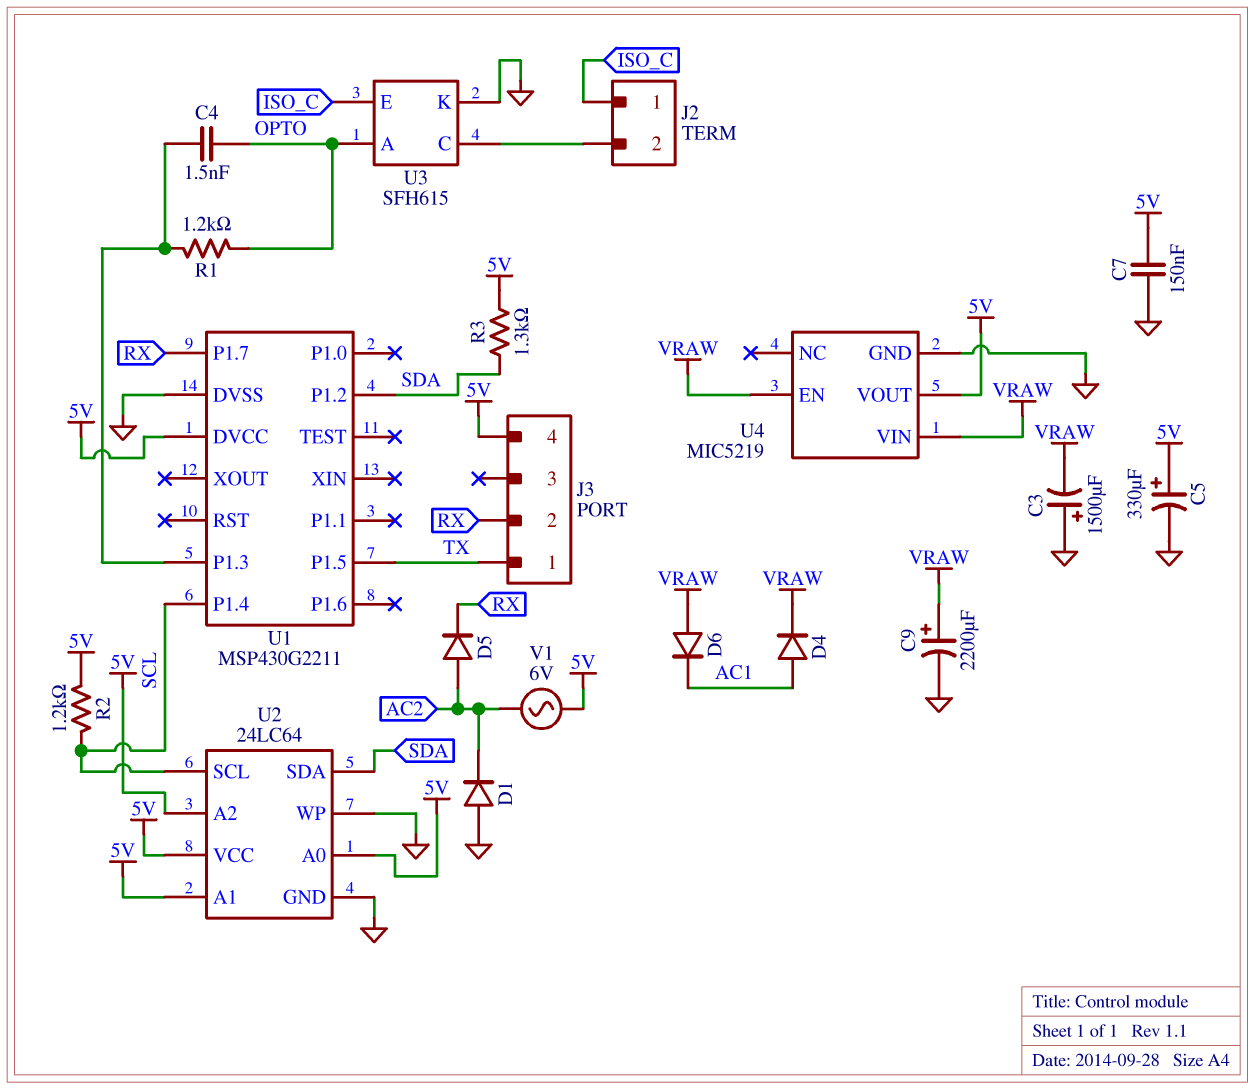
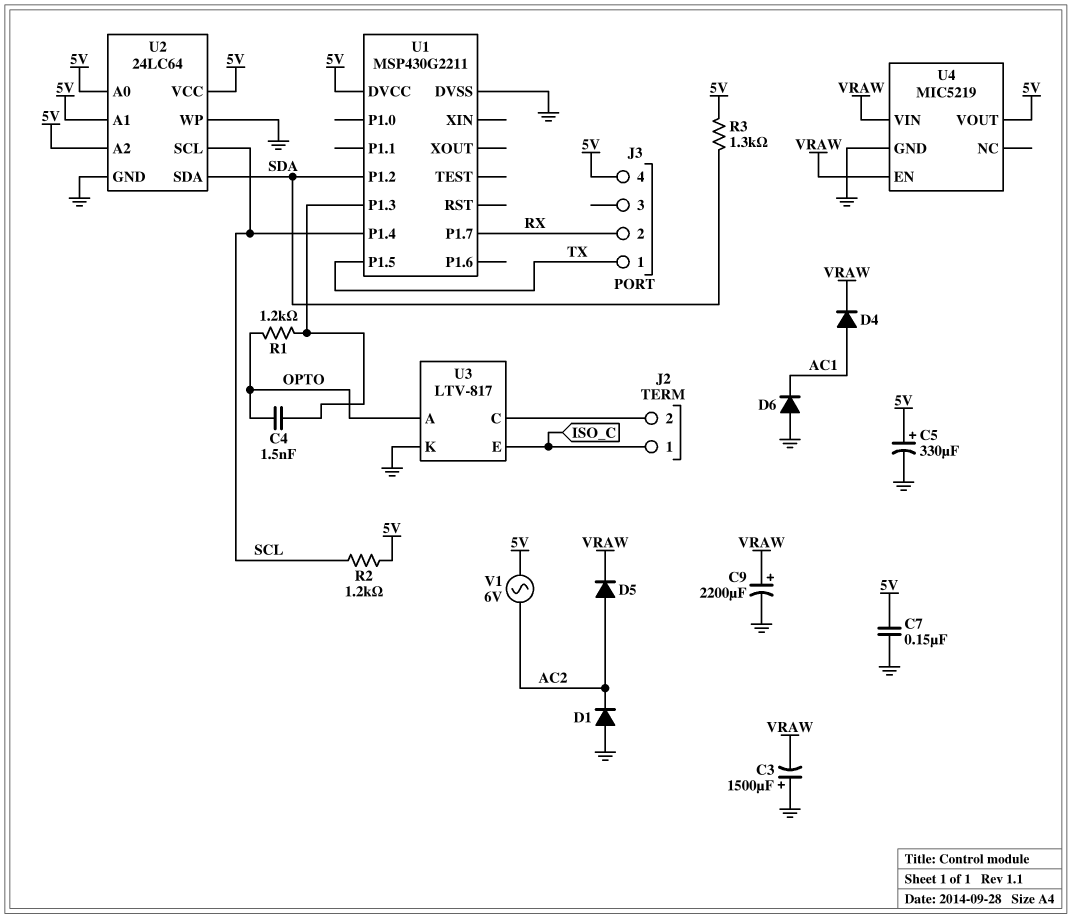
D5: diode (A AC2, K RX) -> diode (A AC2, K VRAW)
D6: diode (A VRAW, K AC1) -> diode (A GND, K AC1)
U3: SFH615 -> LTV-817

